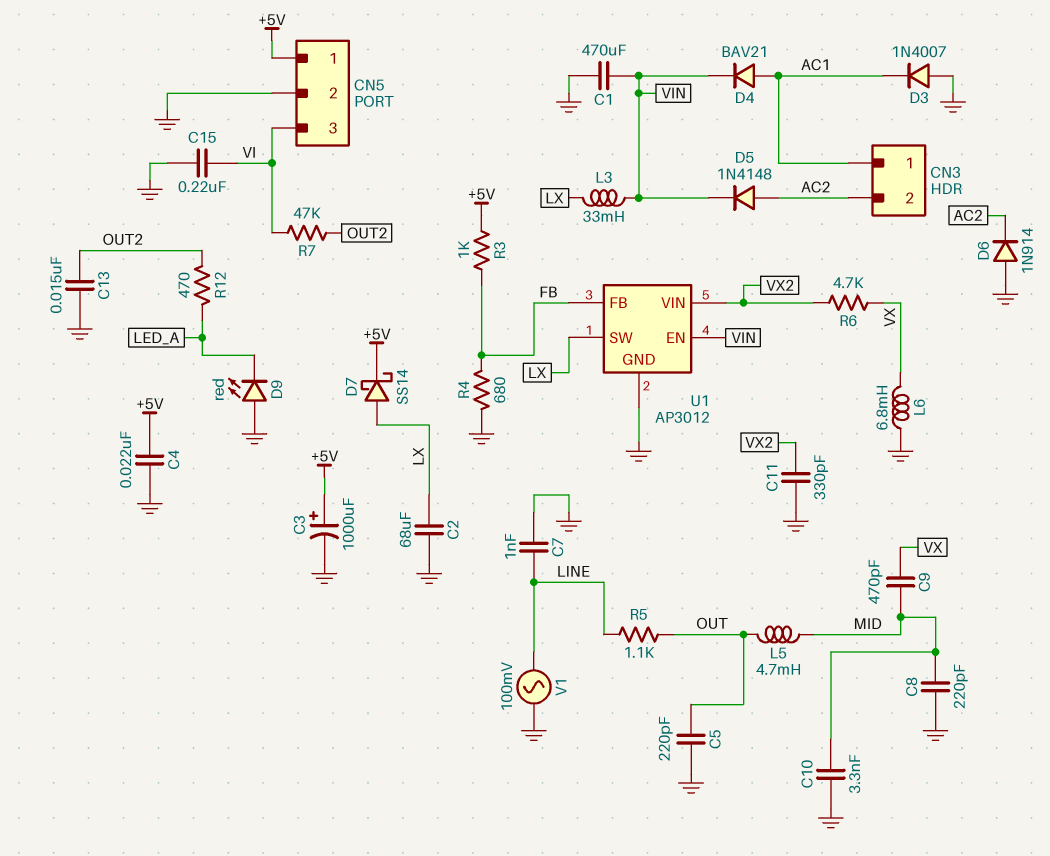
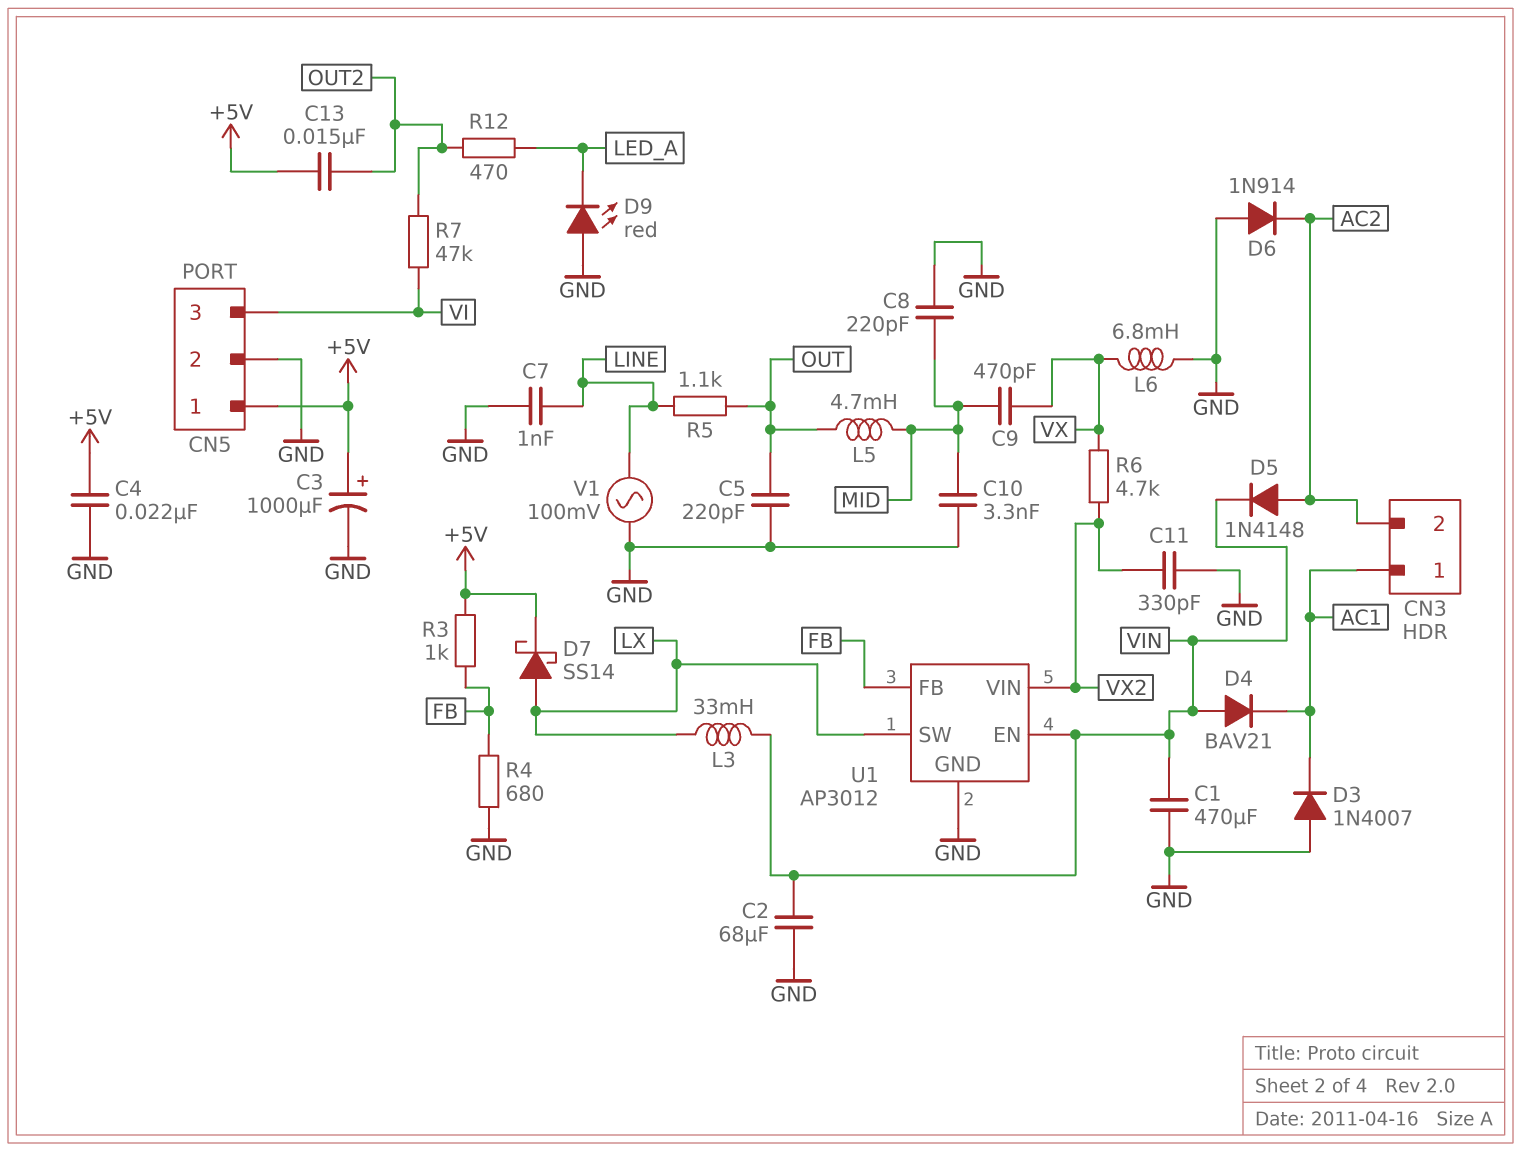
C2: 68uF (GND, LX) -> 68uF (GND, VIN)
C13: 15nF (GND, OUT2) -> 15nF (+5V, OUT2)
C15: 220nF (GND, VI) -> none
D4: diode BAV21 (A AC1, K VIN) -> diode BAV21 (A VIN, K AC1)

